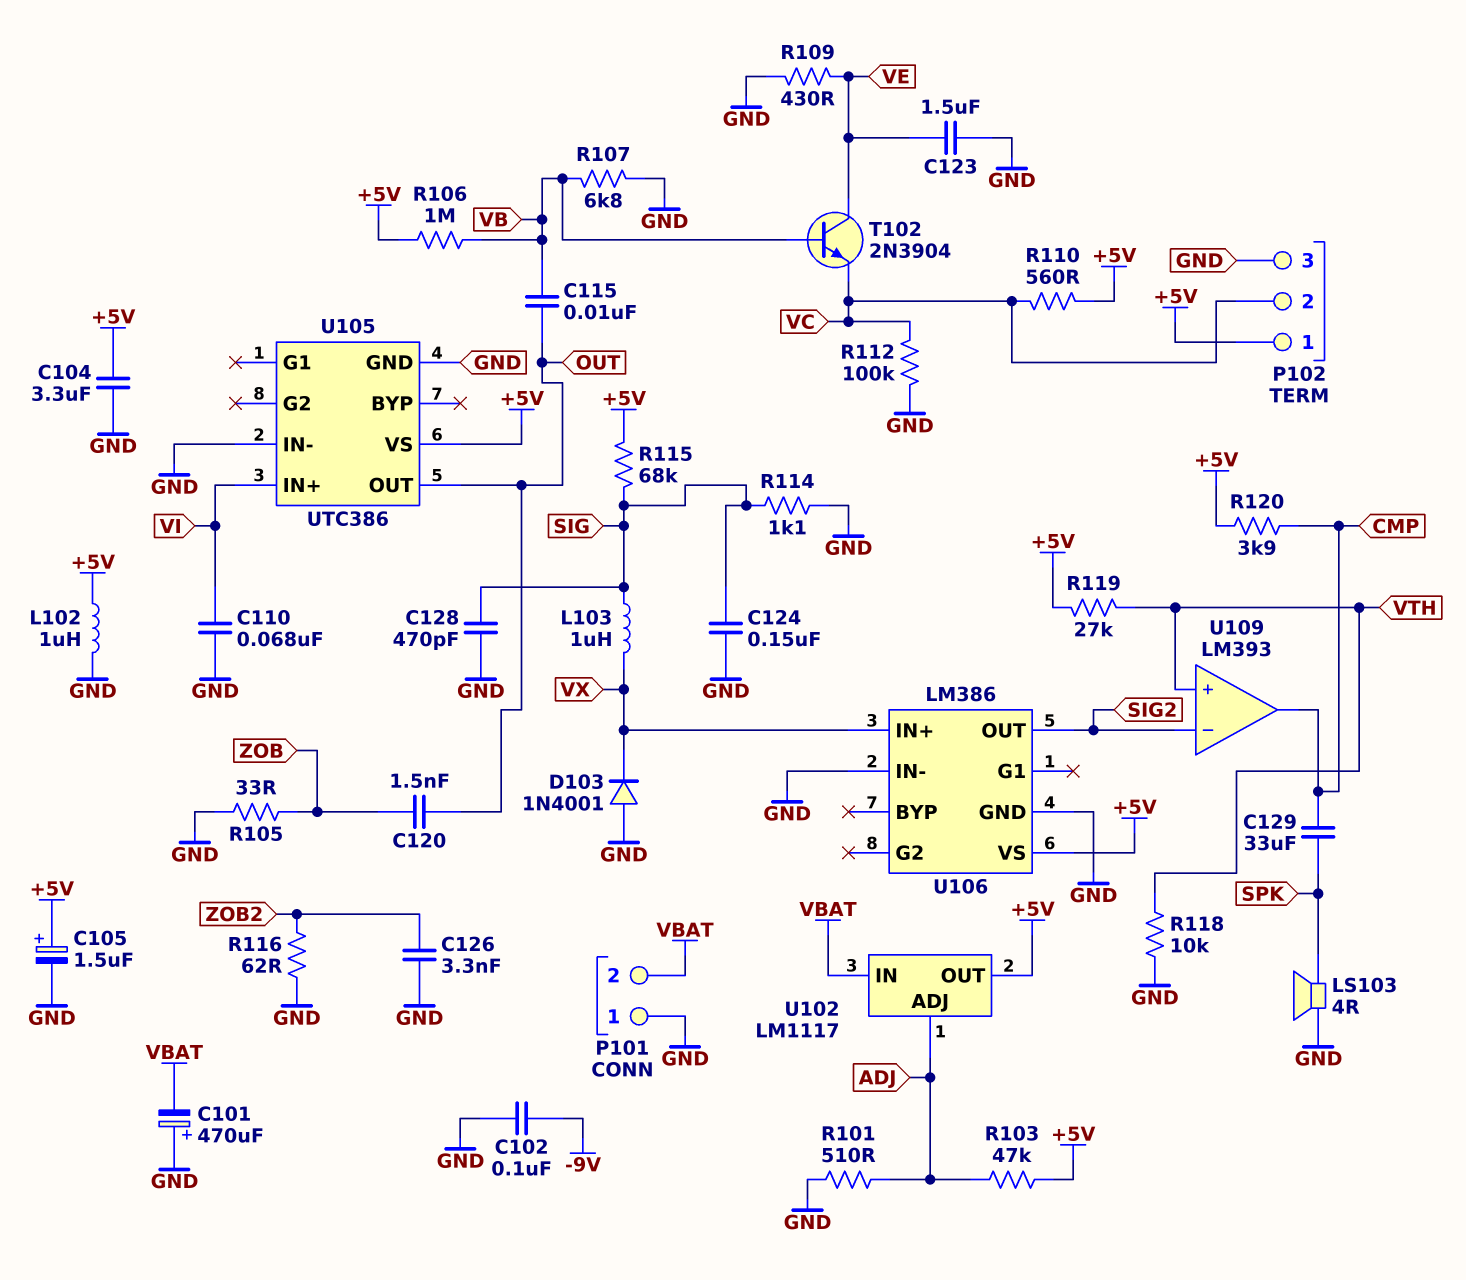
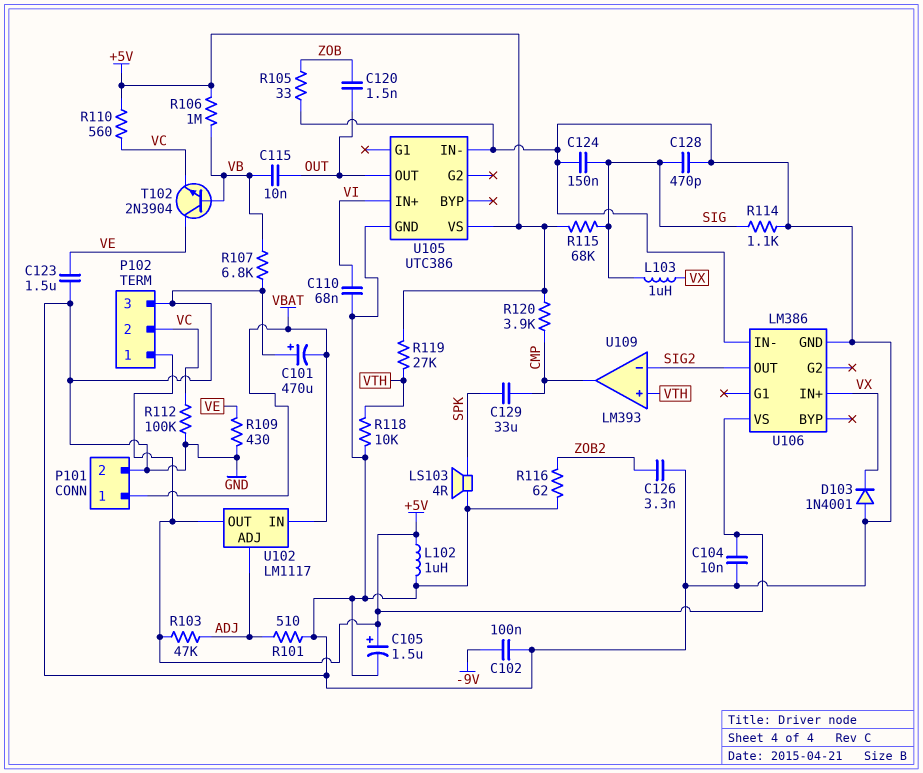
C104: 3.3uF (+5V, GND) -> 10nF (+5V, GND)
P101 pin 1: GND -> VBAT
P101 pin 2: VBAT -> GND

